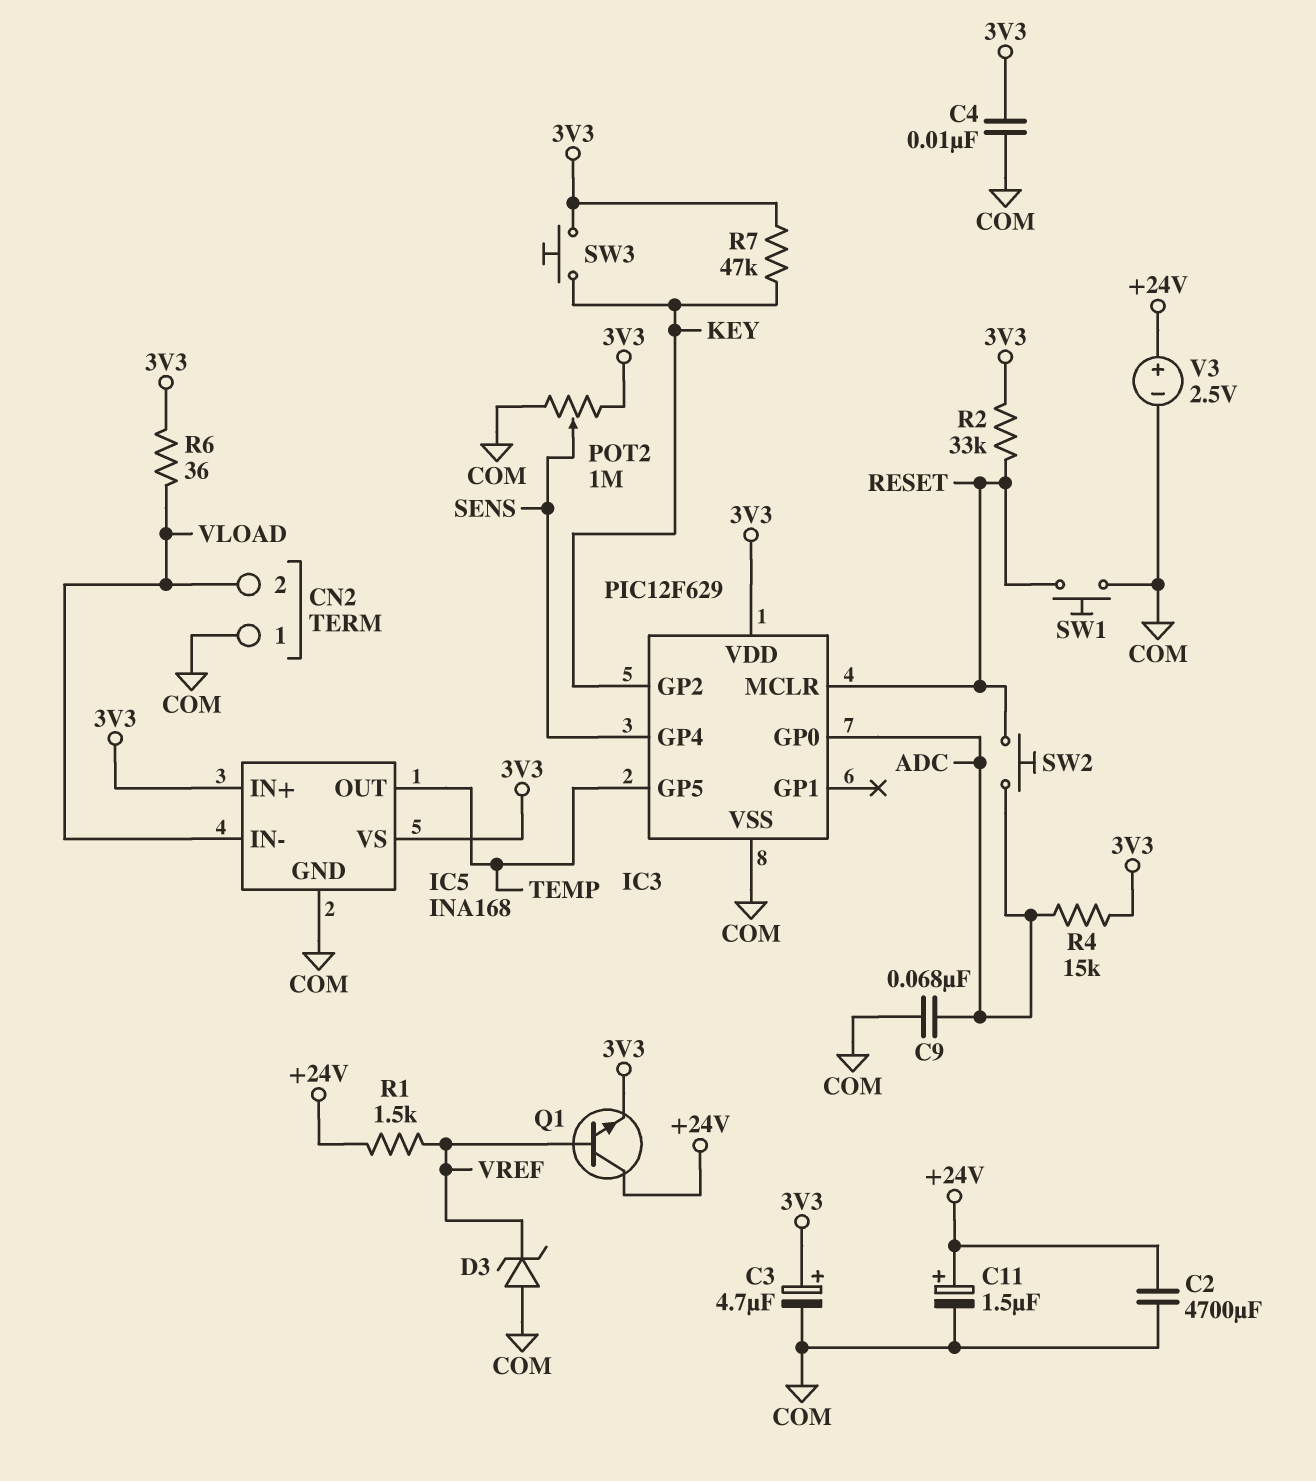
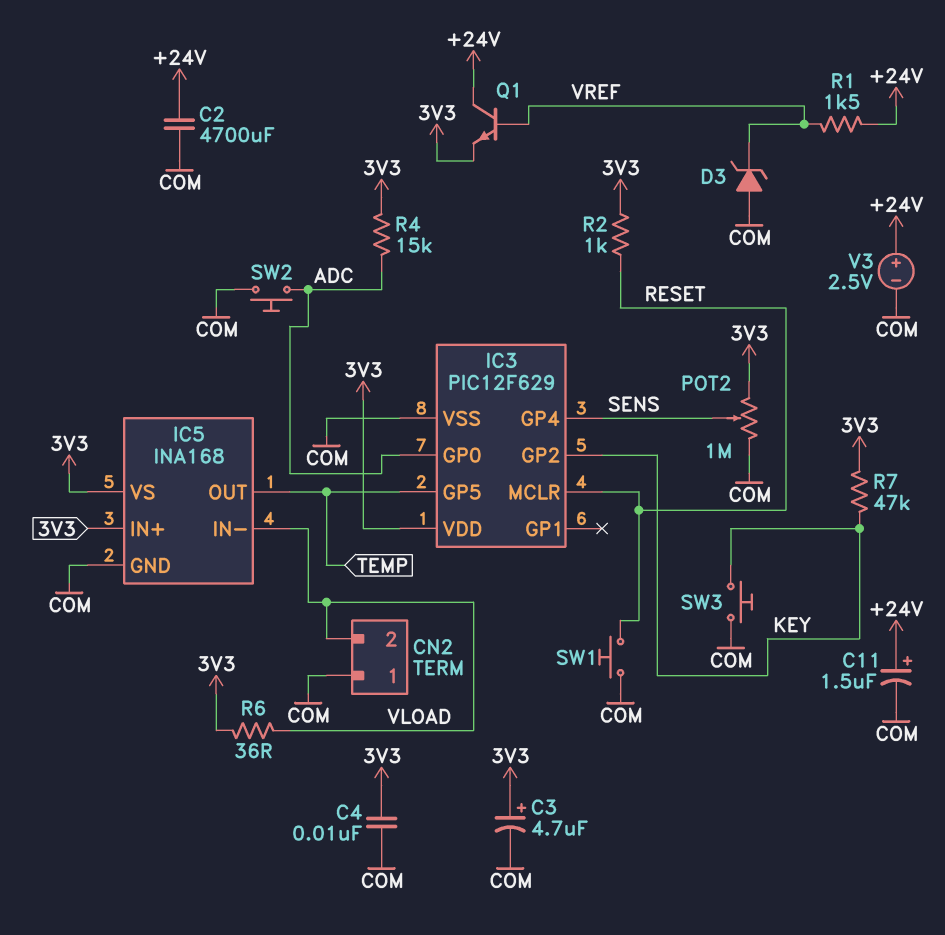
C9: 68nF (ADC, COM) -> none
R2: 33k (3V3, RESET) -> 1k (3V3, RESET)
SW2: button (ADC, RESET) -> button (ADC, COM)
SW3: button (3V3, KEY) -> button (COM, KEY)

